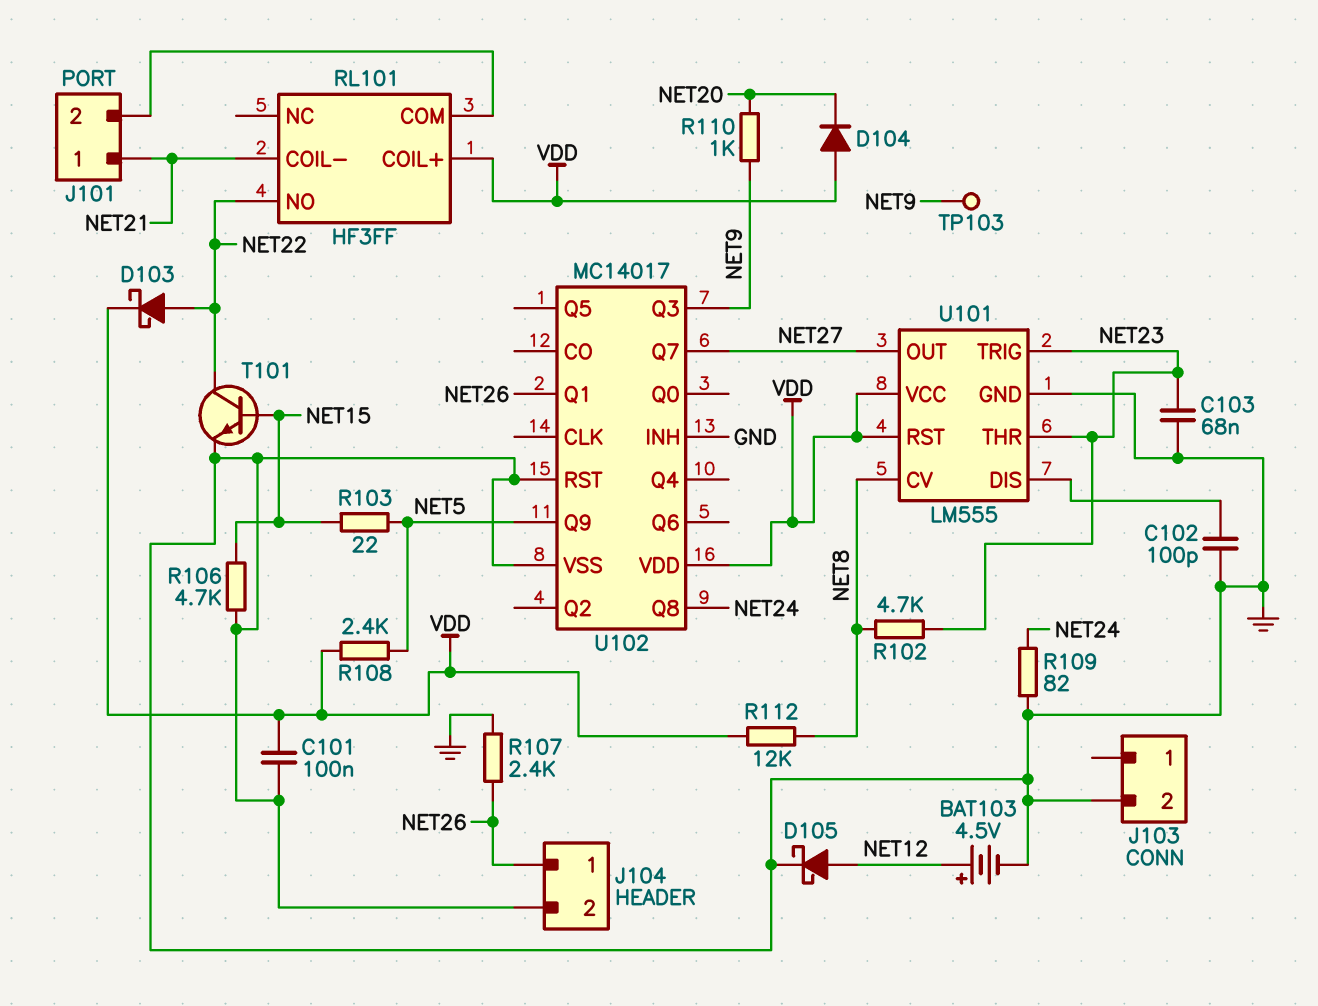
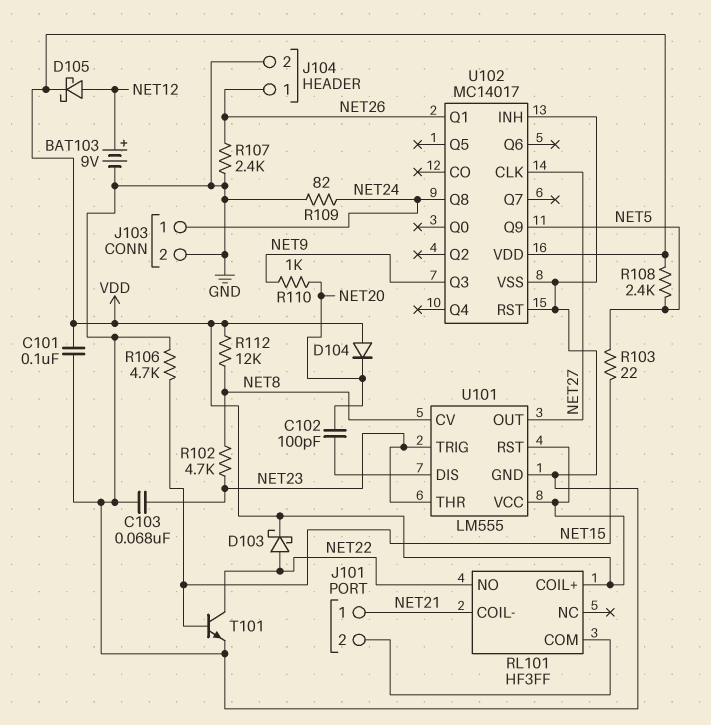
BAT103: 4.5V (plus NET12, minus GND) -> 9V (plus NET12, minus GND)
C102: 100pF (GND, U101/DIS) -> 100pF (NET20, U101/DIS)
D105: schottky (A NET12, K GND) -> schottky (A NET12, K VDD)
J103 pin 1: none -> NET24
TP103: test point (NET9) -> none
U102 pin CLK: none -> NET27
U102 pin Q7: NET27 -> none

